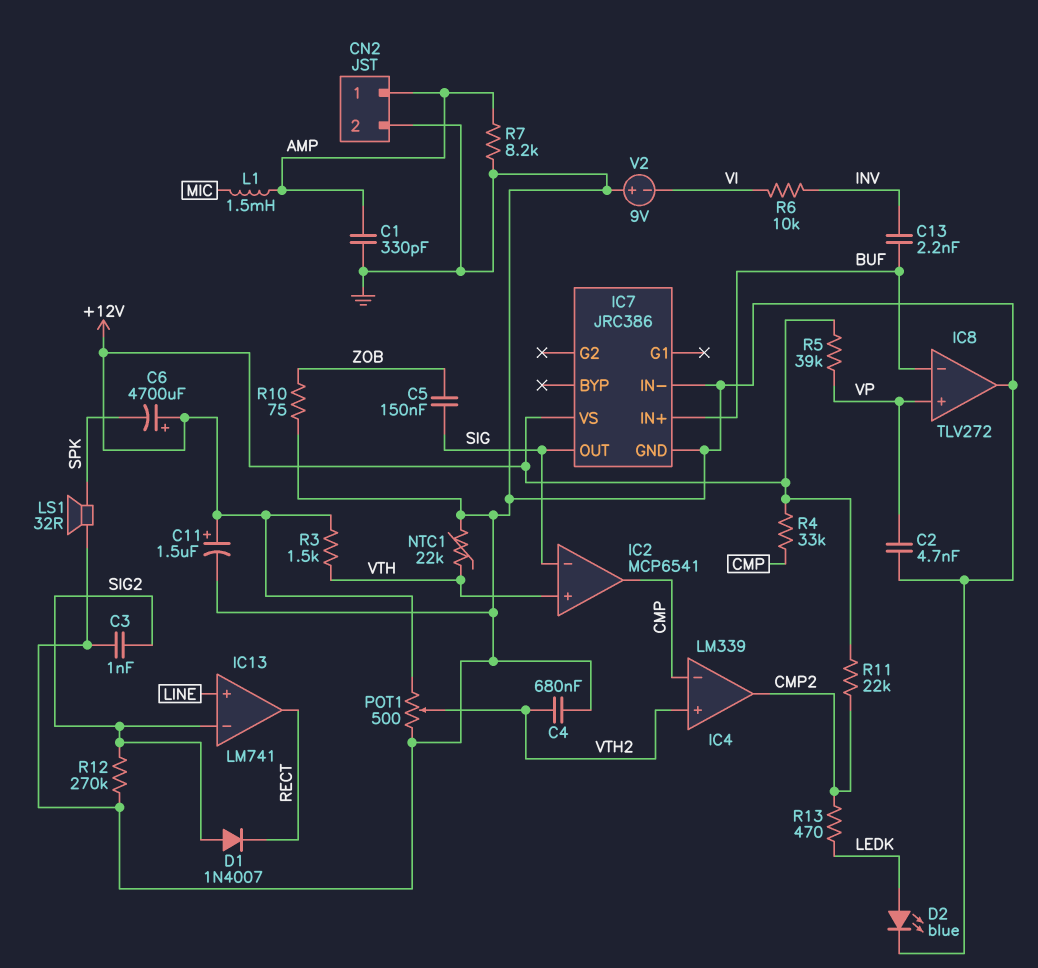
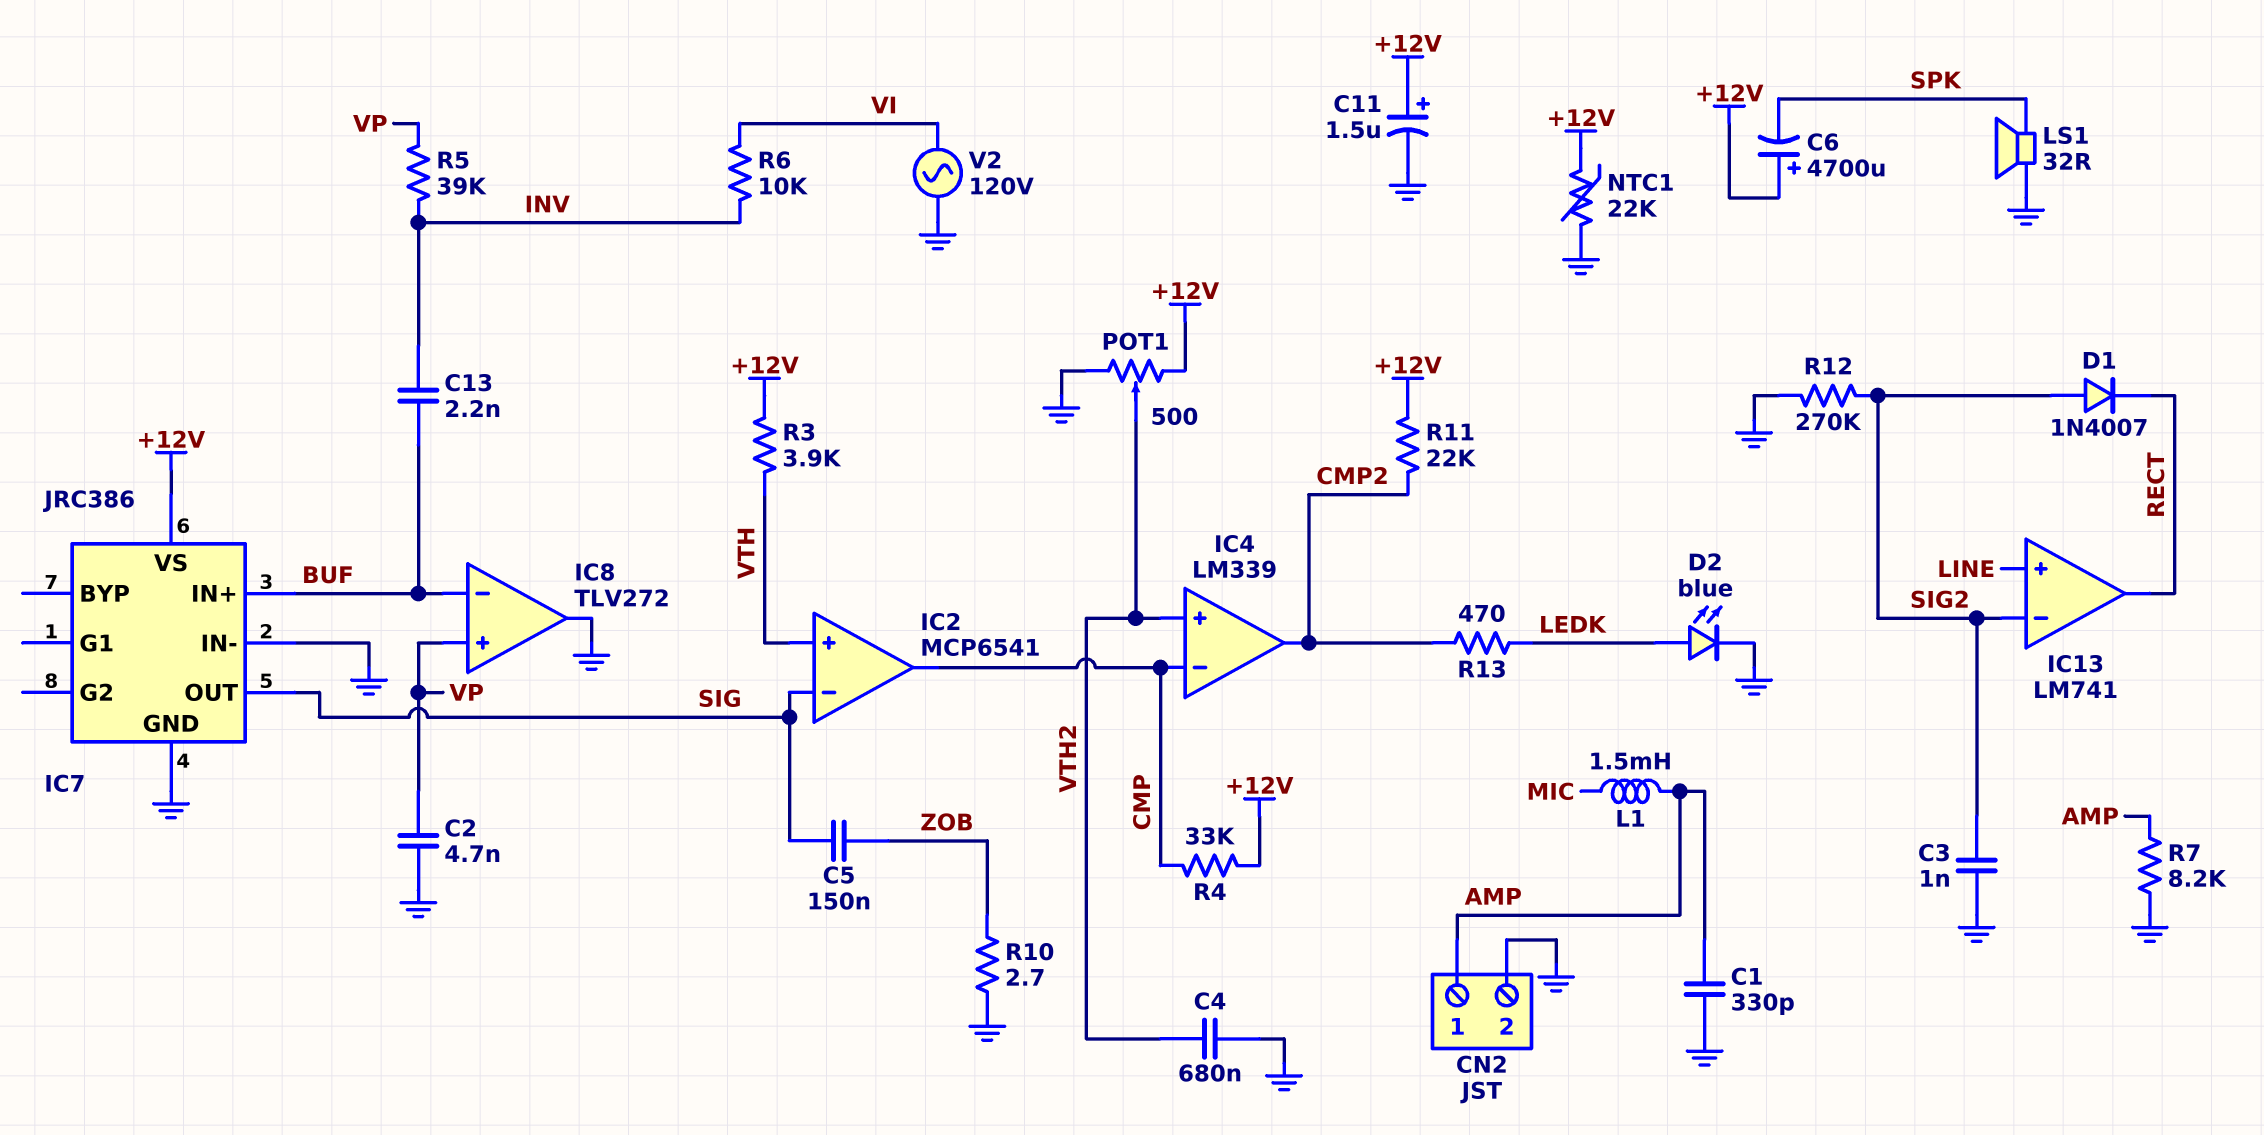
NTC1: 22k (GND, VTH) -> 22k (+12V, GND)
R3: 1.5k (+12V, VTH) -> 3.9k (+12V, VTH)
R5: 39k (+12V, VP) -> 39k (INV, VP)
R10: 75 (GND, ZOB) -> 2.7 (GND, ZOB)
V2: 9V (plus GND, minus VI) -> AC 120V (GND, VI)

